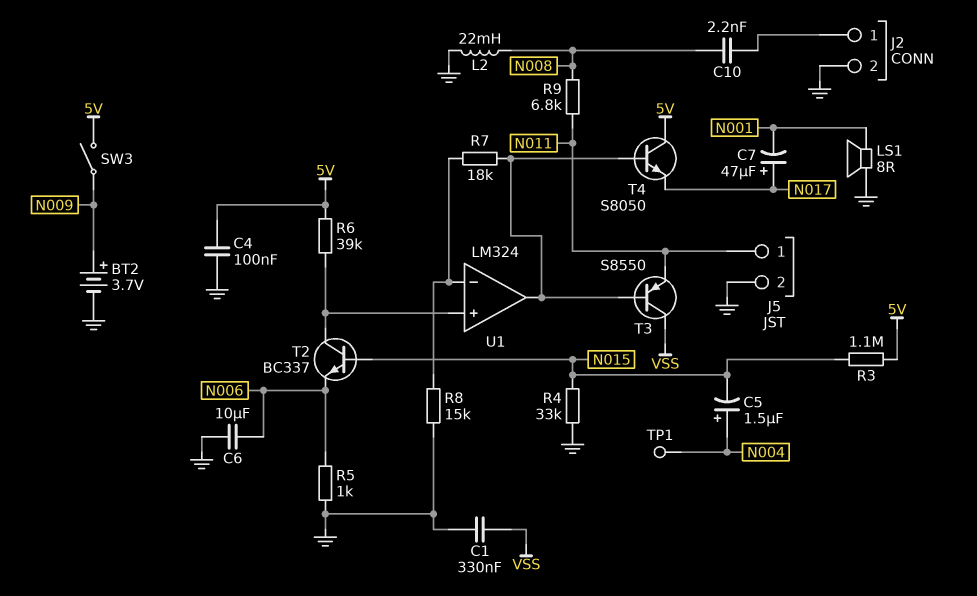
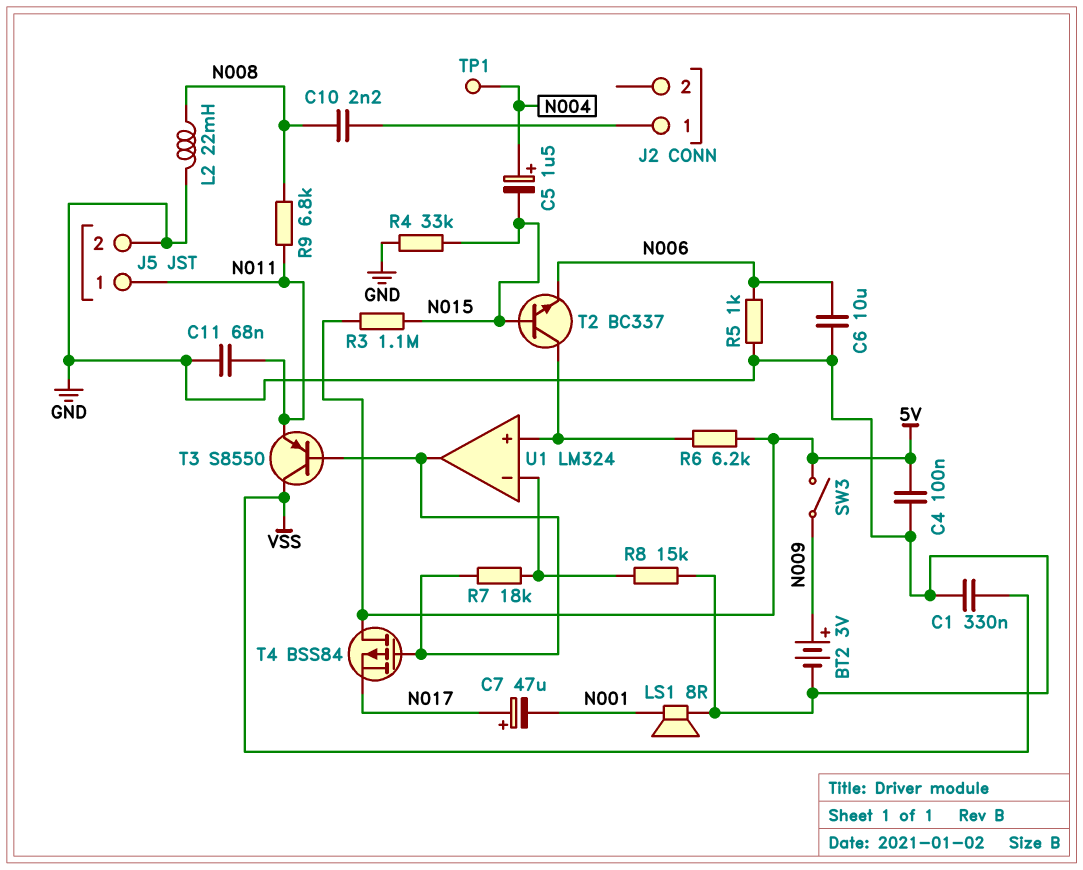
BT2: 3.7V (plus N009, minus GND) -> 3V (plus N009, minus GND)
C11: none -> 68nF (GND, N011)
J2 pin 2: GND -> none
R6: 39k (5V, U1/in+) -> 6.2k (5V, U1/in+)
T4: NPN S8050 (B U1/out, C 5V, E N017) -> PMOS BSS84 (G U1/out, D 5V, S N017)

